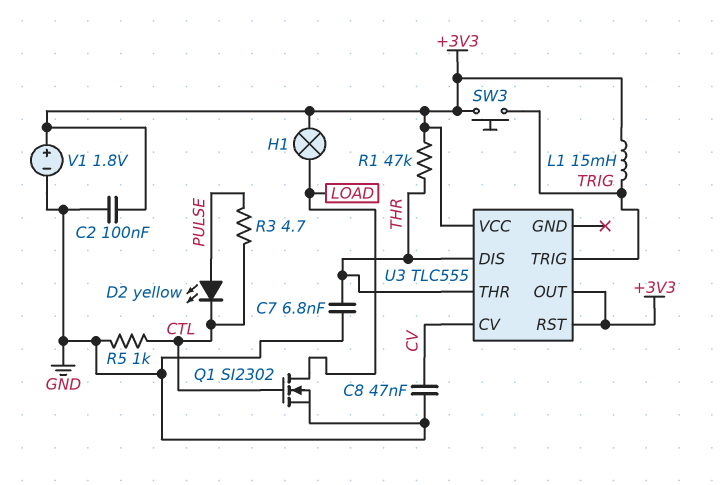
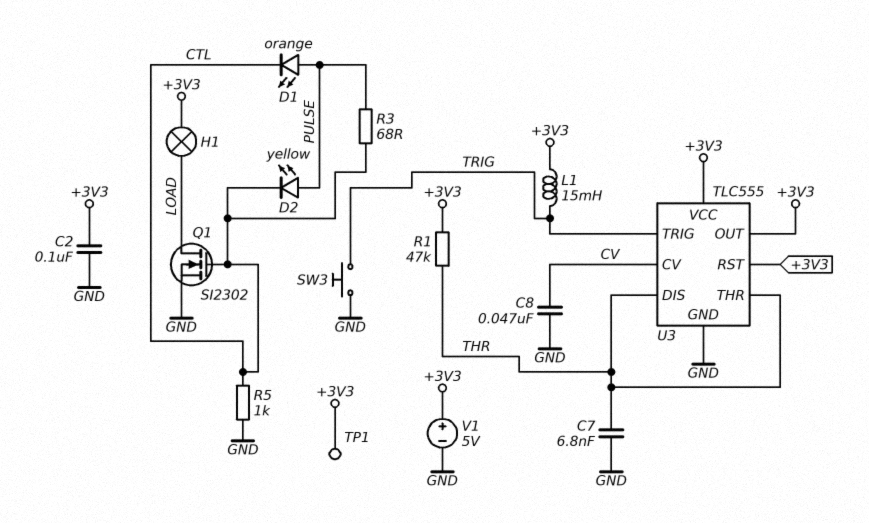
D1: none -> LED orange (A PULSE, K CTL)
R3: 4.7 (CTL, PULSE) -> 68 (CTL, PULSE)
SW3: button (+3V3, TRIG) -> button (GND, TRIG)
TP1: none -> test point (+3V3)
U3 pin GND: none -> GND
V1: 1.8V (plus +3V3, minus GND) -> 5V (plus +3V3, minus GND)

